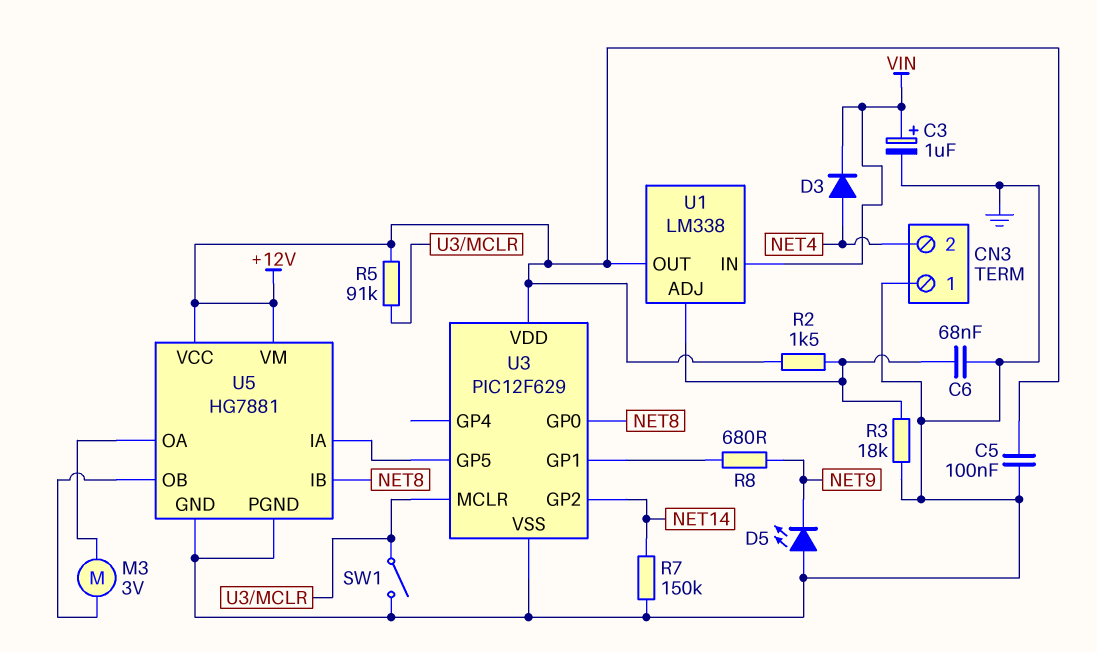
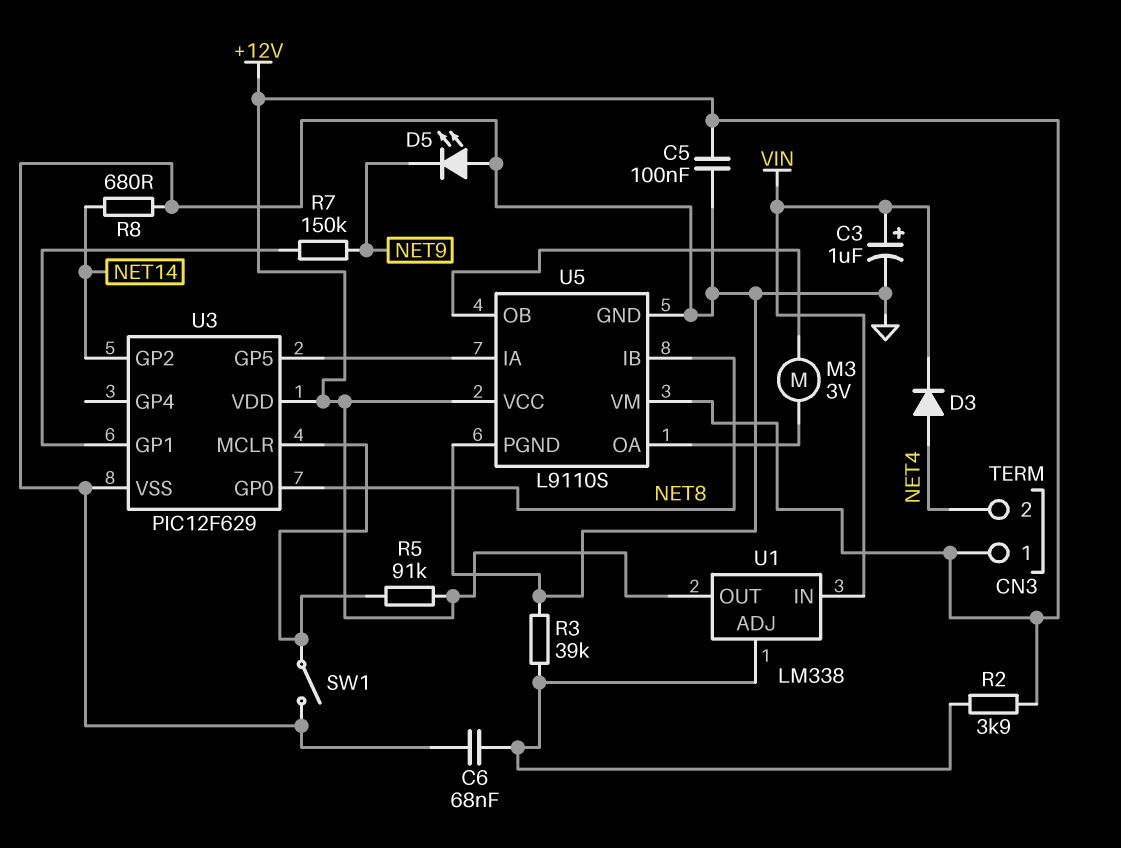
CN3 pin 1: GND -> +12V
R2: 1.5k (+12V, U1/ADJ) -> 3.9k (+12V, U1/ADJ)
R3: 18k (GND, U1/ADJ) -> 39k (GND, U1/ADJ)
R7: 150k (GND, NET14) -> 150k (NET9, U3/GP1)
R8: 680 (NET9, U3/GP1) -> 680 (GND, NET14)
U5: HG7881 -> L9110S

